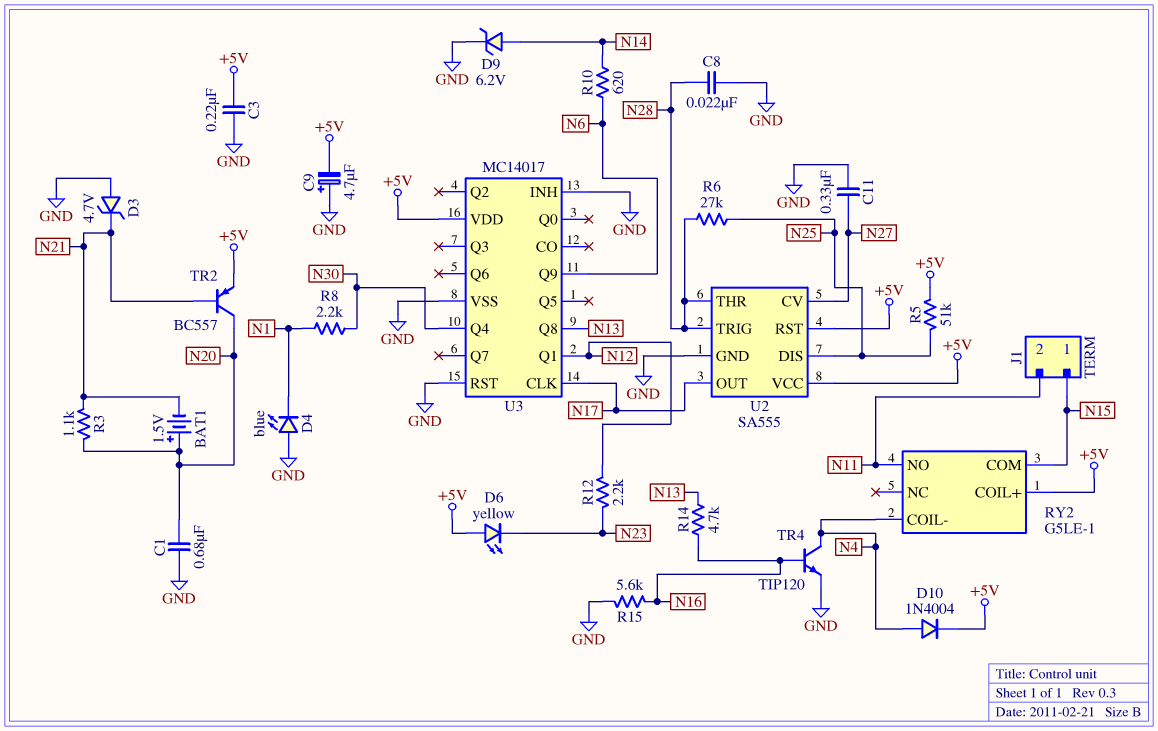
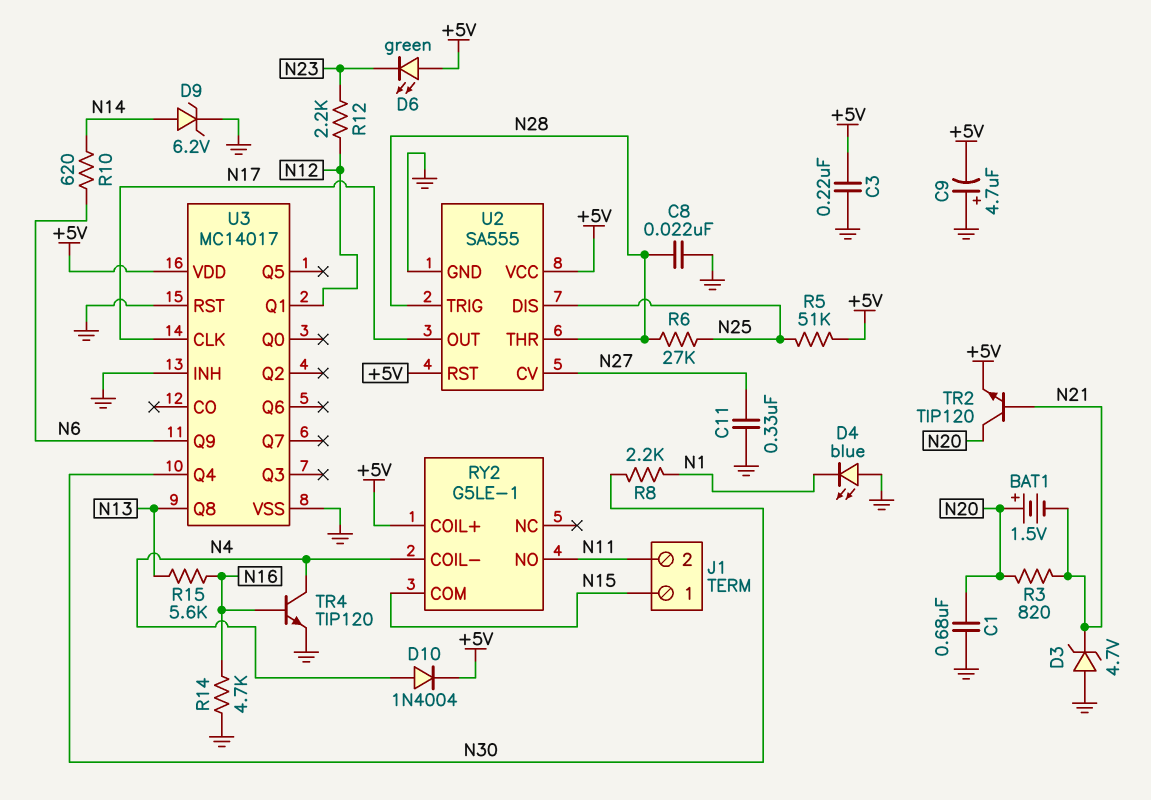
D6: LED yellow (A +5V, K N23) -> LED green (A +5V, K N23)
R3: 1.1k (N20, N21) -> 820 (N20, N21)
R14: 4.7k (N13, N16) -> 4.7k (GND, N16)
R15: 5.6k (GND, N16) -> 5.6k (N13, N16)
TR2: PNP BC557 (B N21, C N20, E +5V) -> NPN TIP120 (B N21, C N20, E +5V)

